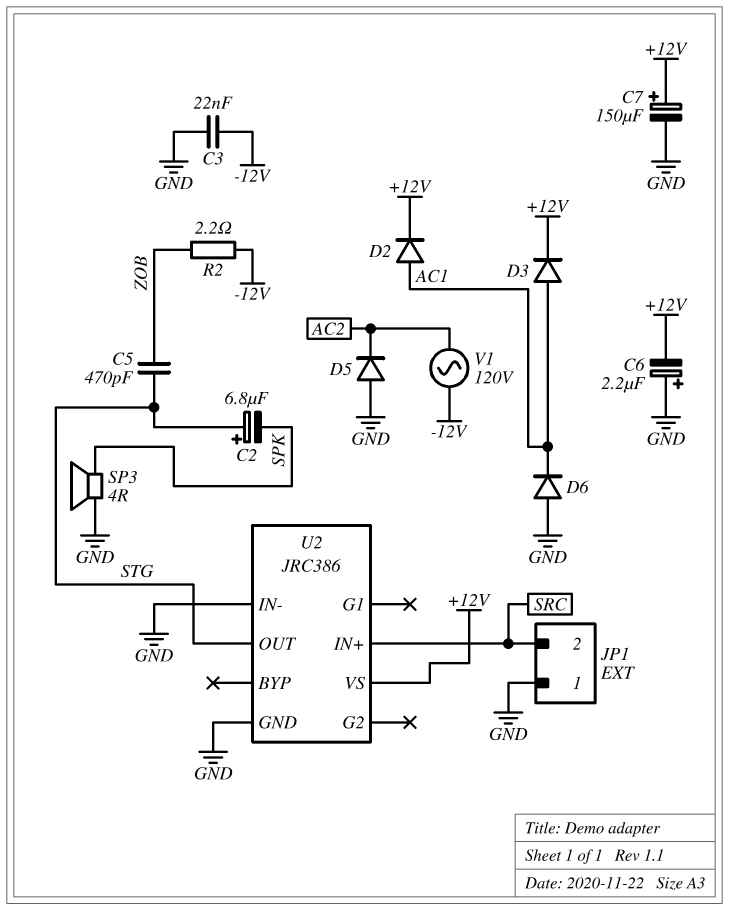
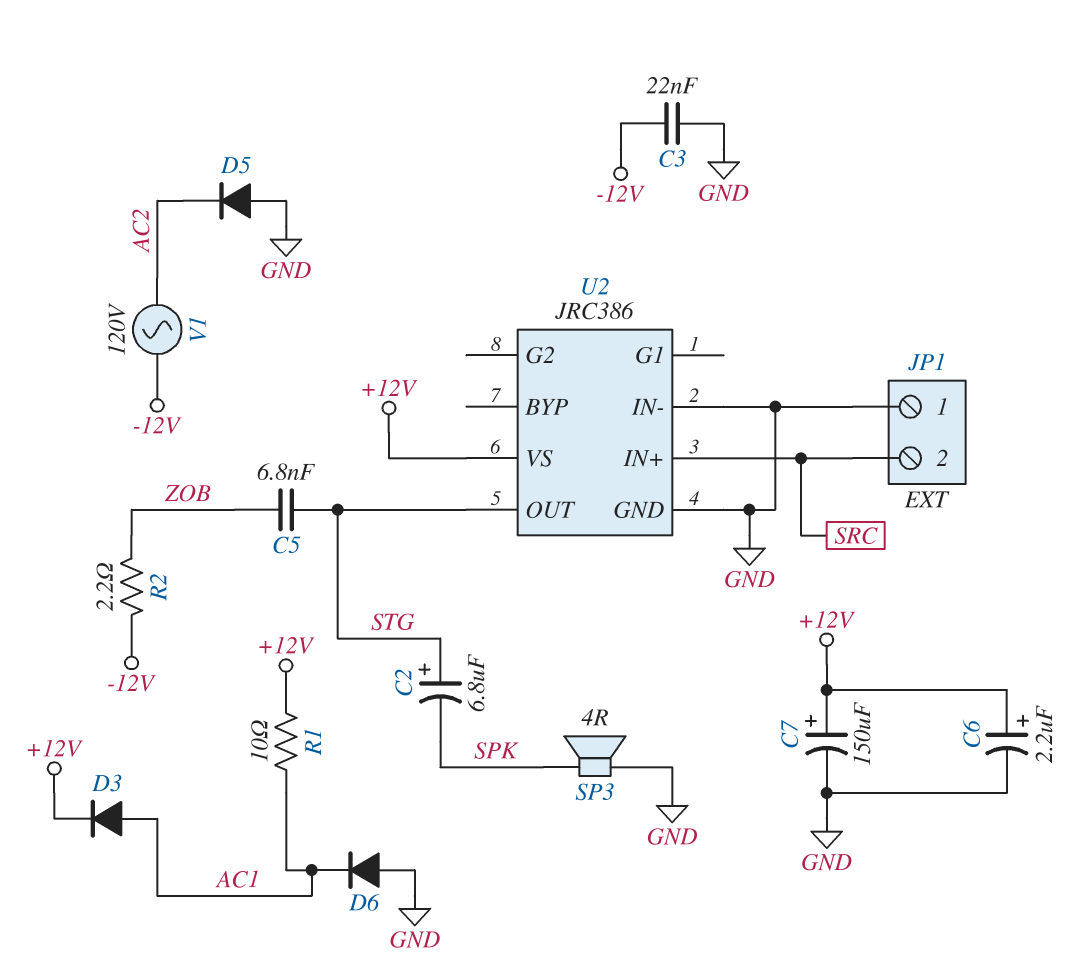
C5: 470pF (STG, ZOB) -> 6.8nF (STG, ZOB)
C6: 2.2uF (plus GND, minus +12V) -> 2.2uF (plus +12V, minus GND)
D2: diode (A AC1, K +12V) -> none
R1: none -> 10 (+12V, AC1)

